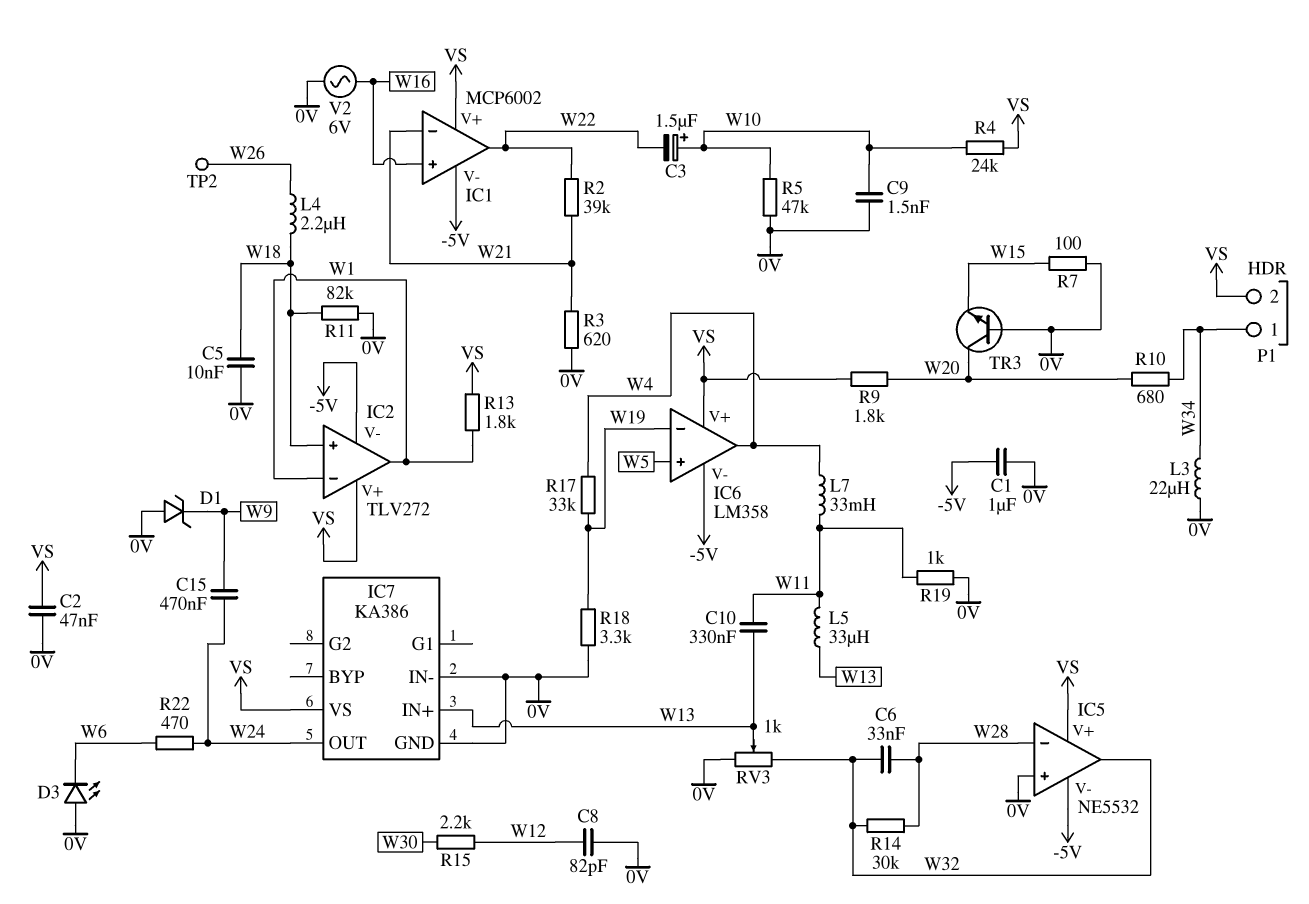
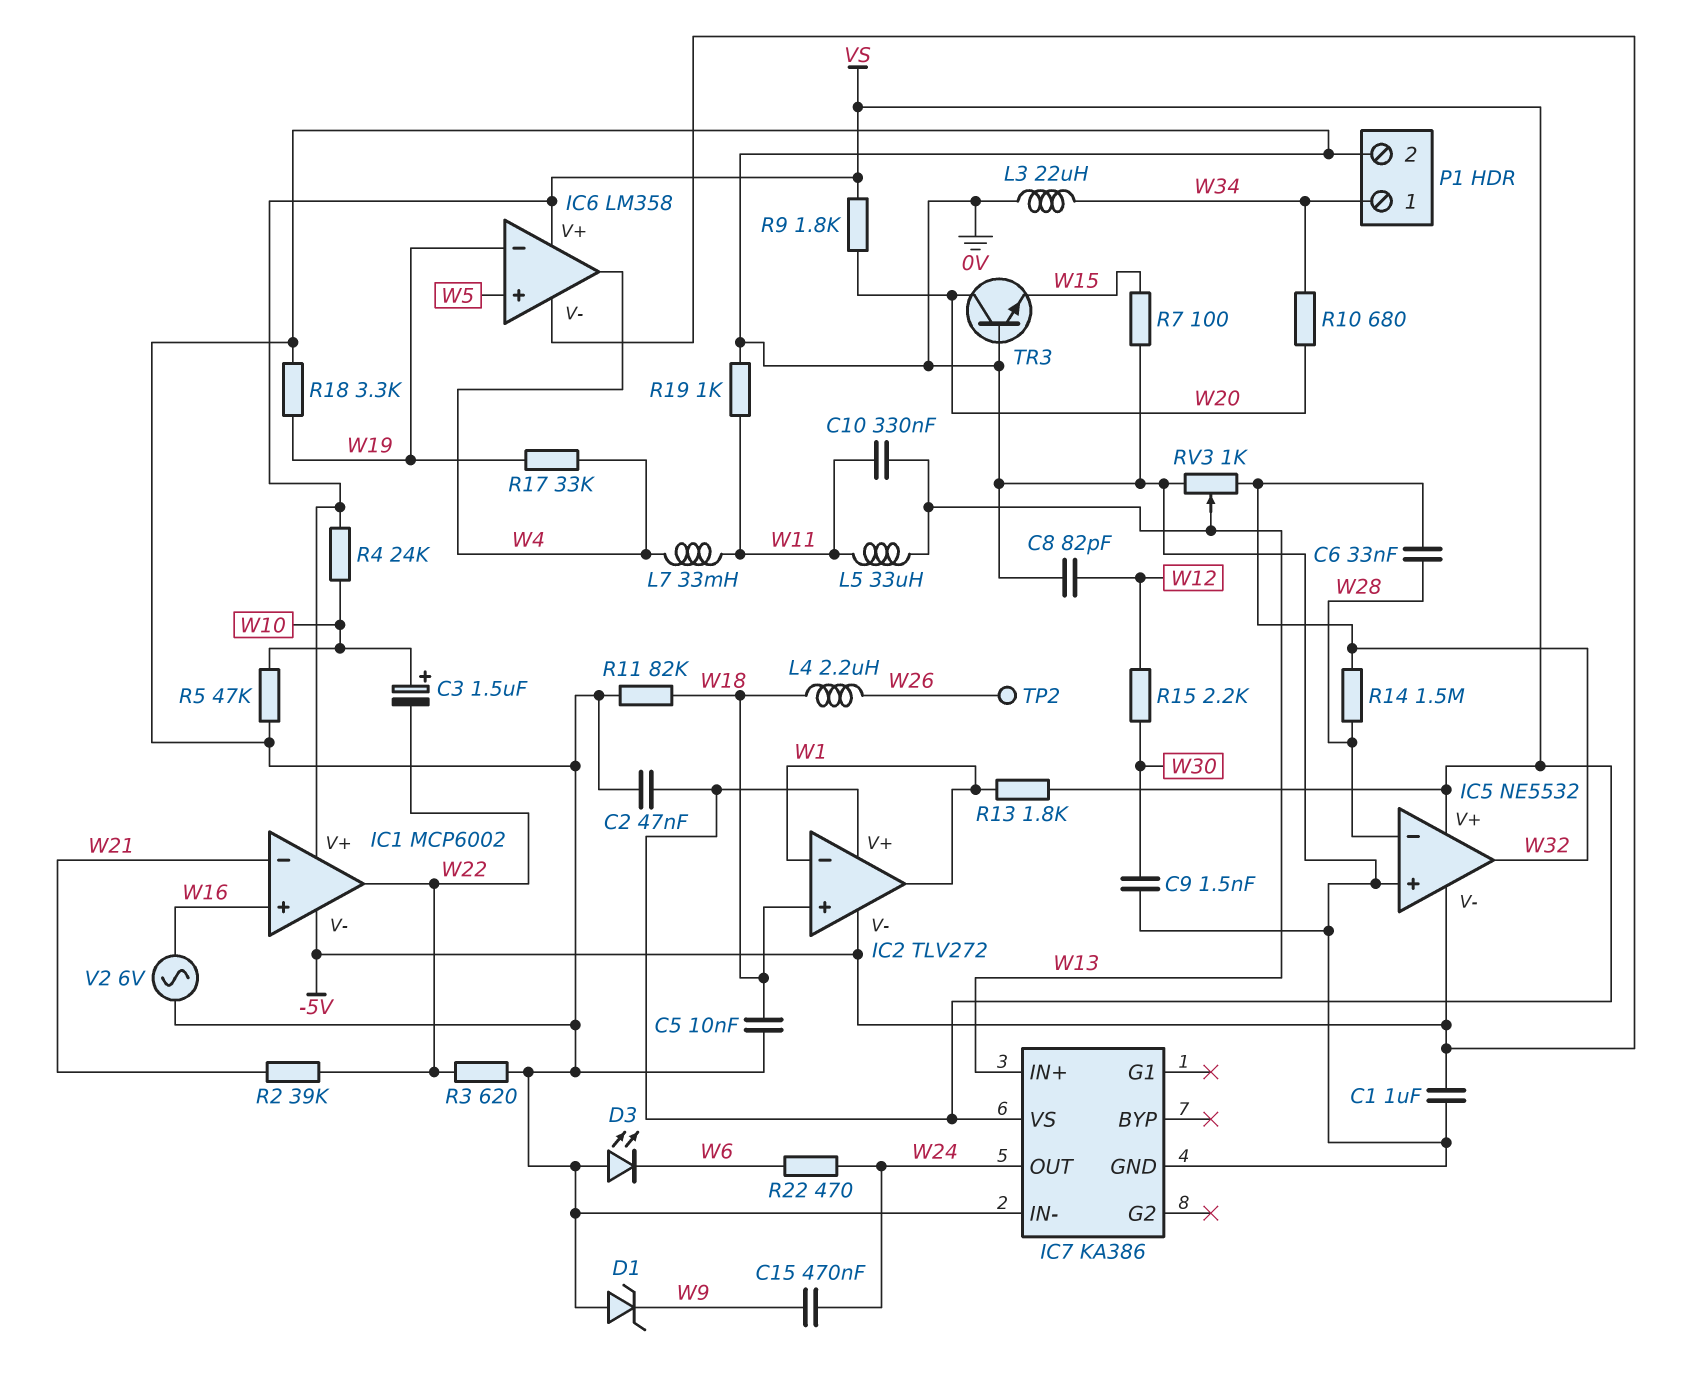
C9: 1.5nF (0V, W10) -> 1.5nF (0V, W30)
P1 pin 2: VS -> 0V
R3: 620 (0V, W21) -> 620 (0V, W22)
R14: 30k (W28, W32) -> 1.5M (W28, W32)

